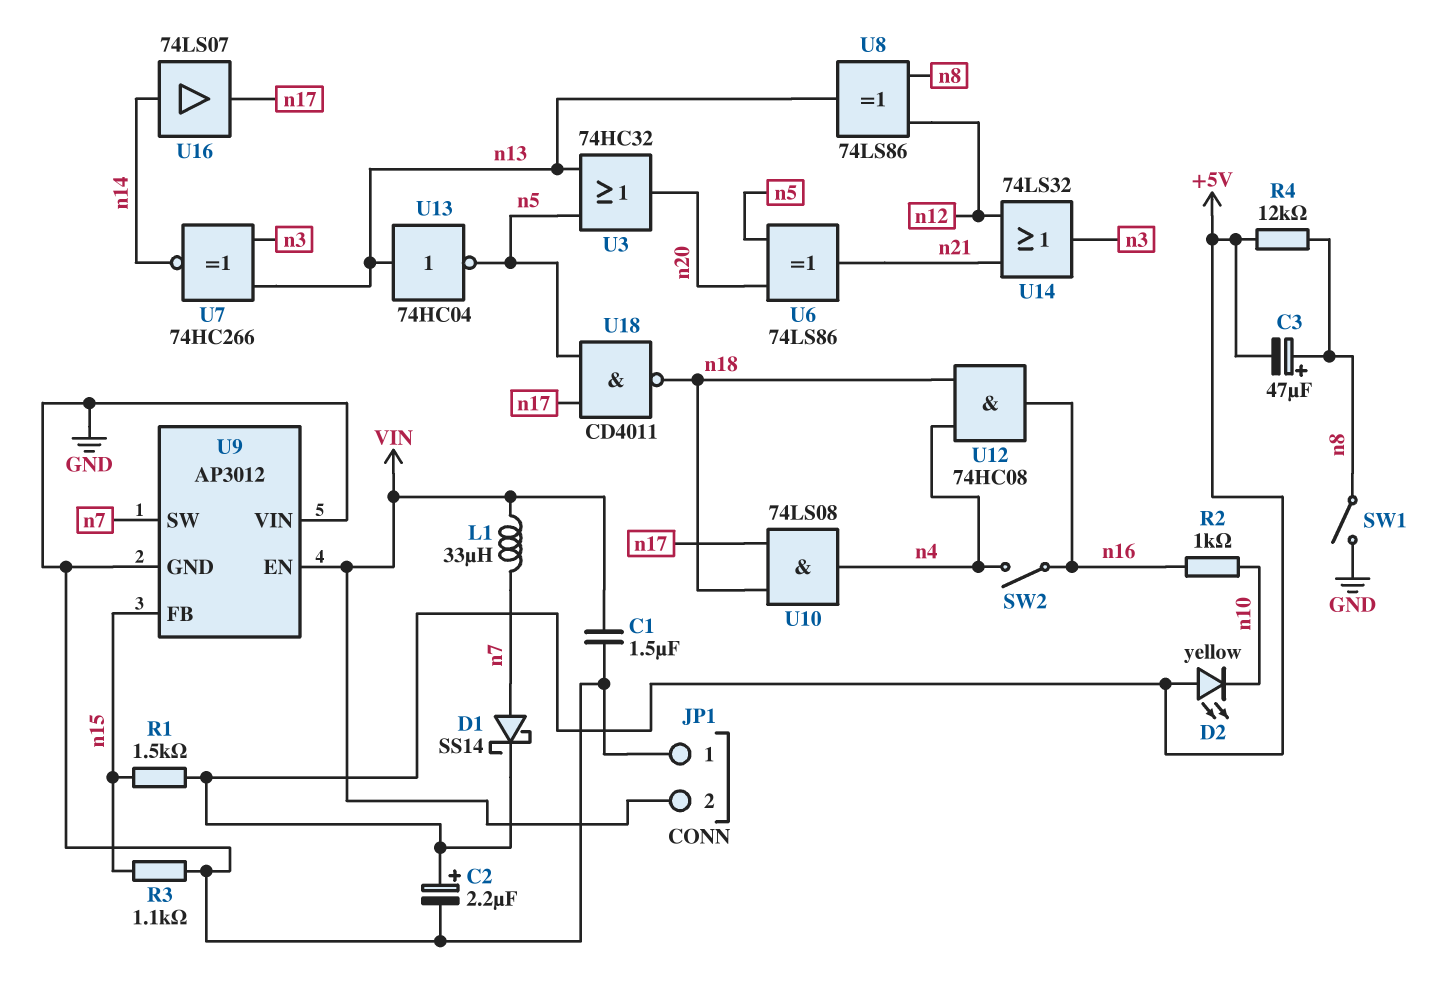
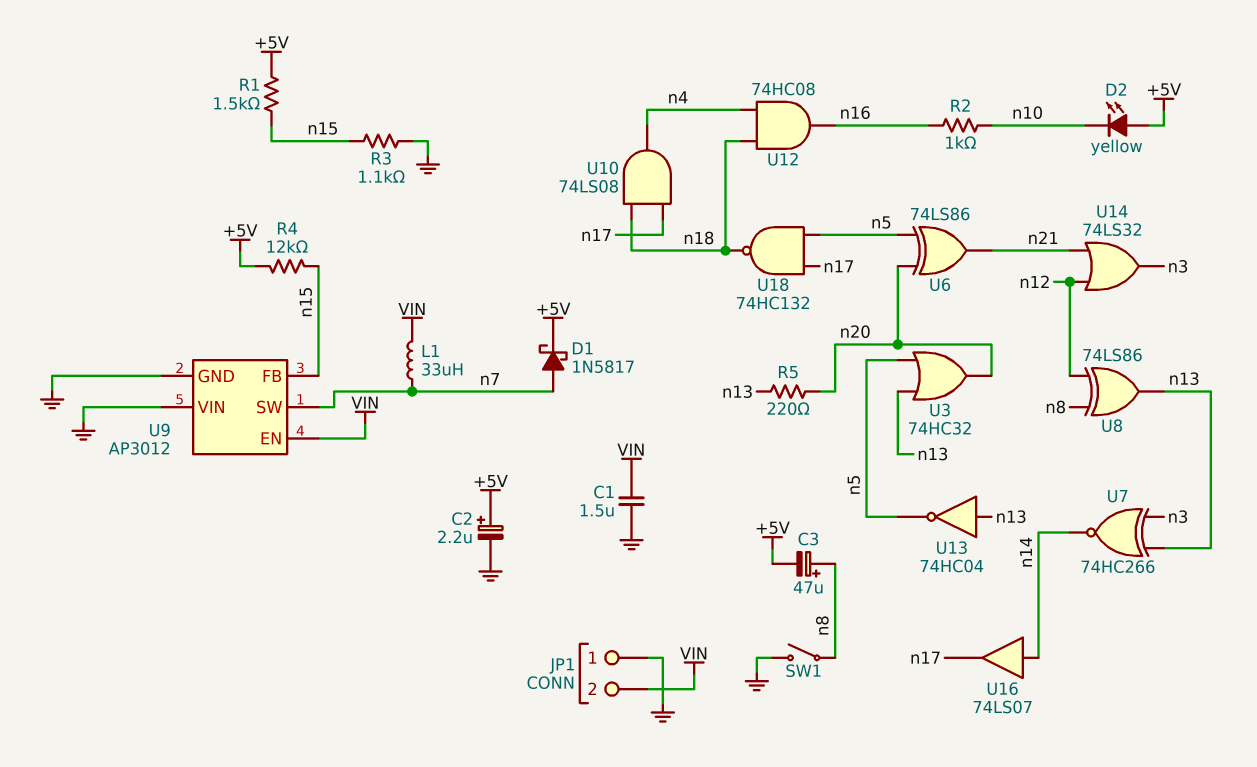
D1: schottky SS14 (A n7, K +5V) -> schottky 1N5817 (A n7, K +5V)
R4: 12k (+5V, n8) -> 12k (+5V, n15)
R5: none -> 220 (n13, n20)
SW2: switch (n4, n16) -> none
U18: NAND CD4011 (in n5, in n17, out n18) -> NAND 74HC132 (in n5, in n17, out n18)

